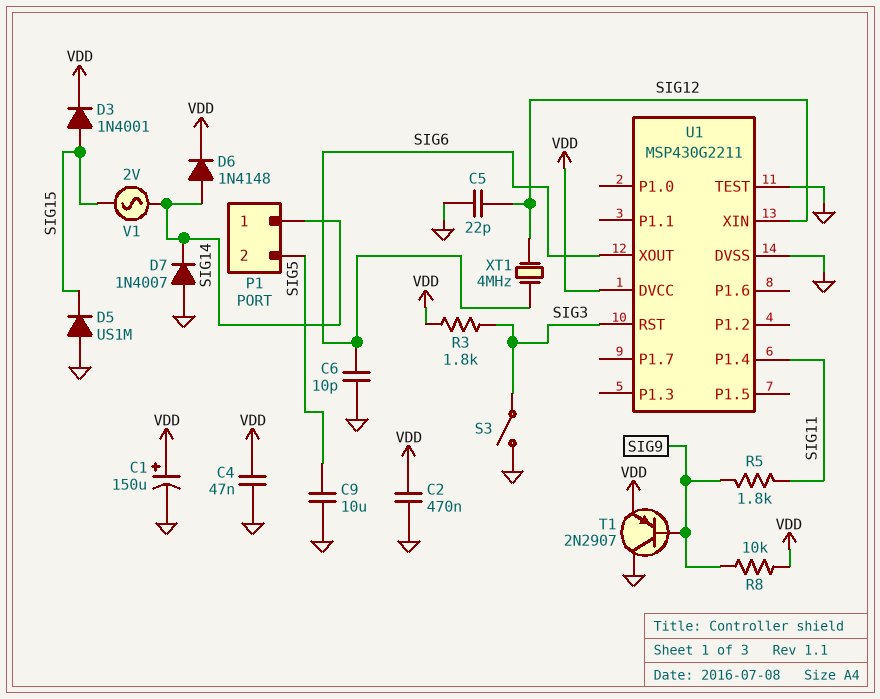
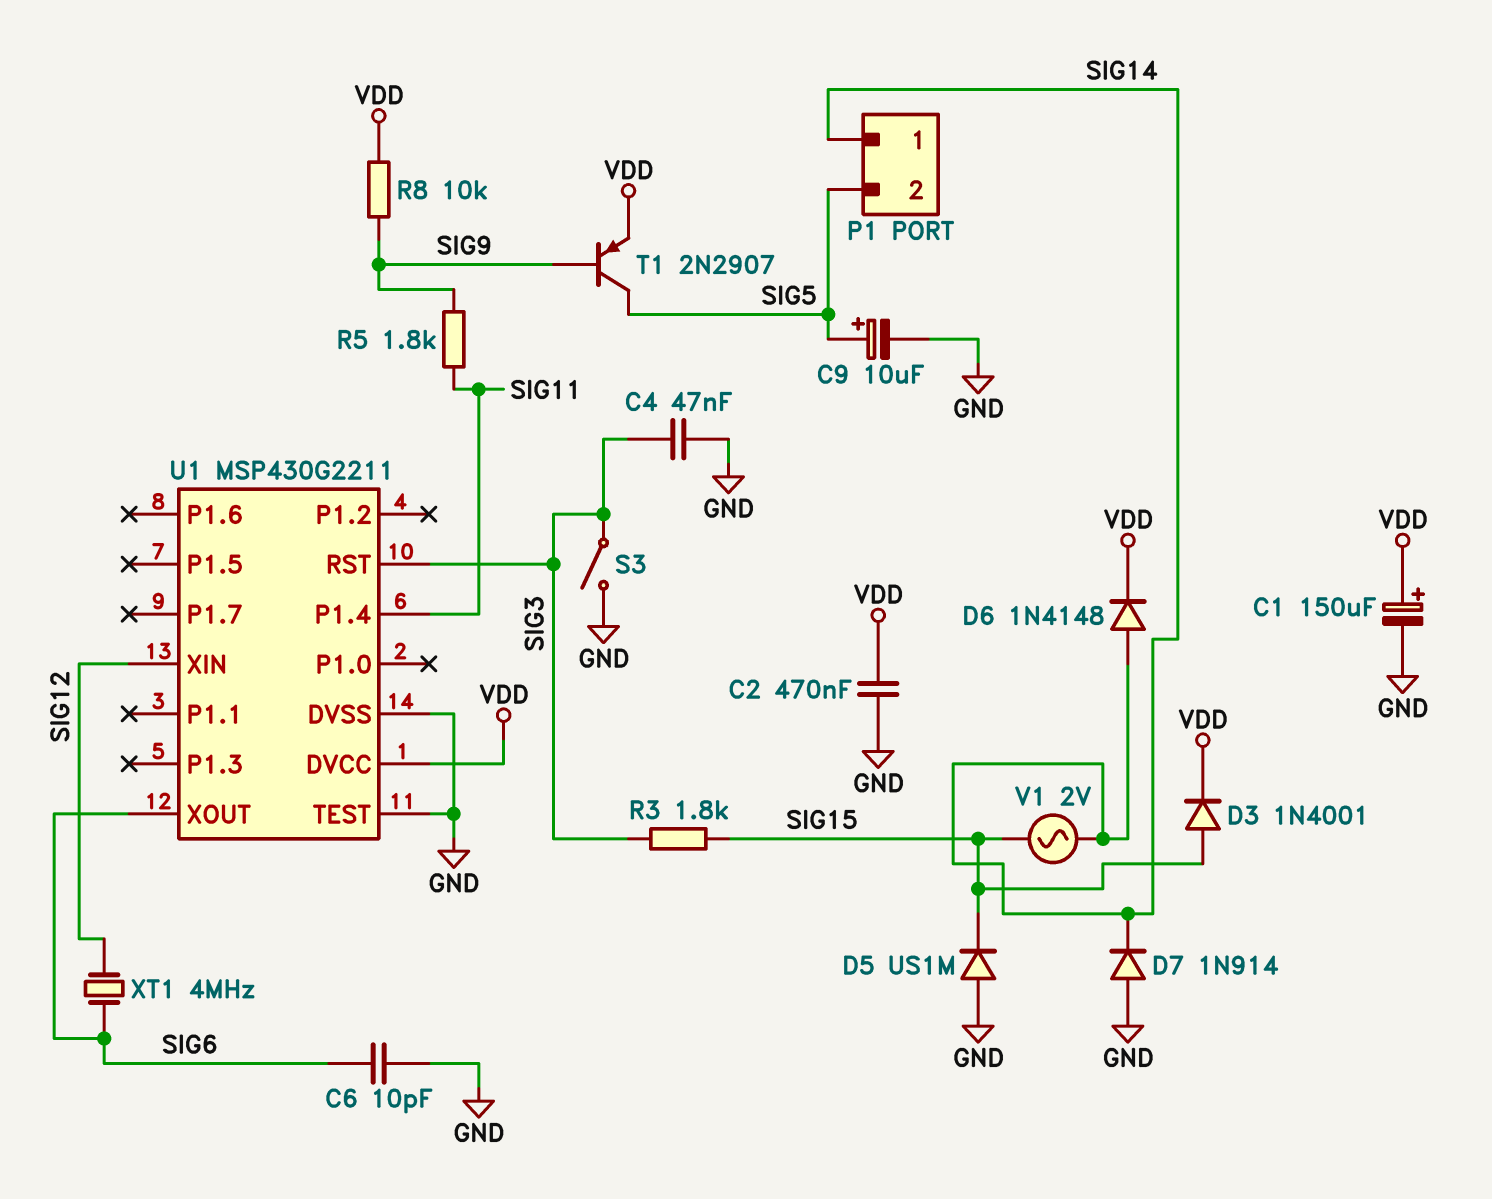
C4: 47nF (GND, VDD) -> 47nF (GND, SIG3)
C5: 22pF (GND, SIG12) -> none
C9: 10uF (GND, SIG5) -> 10uF (plus SIG5, minus GND)
D7: diode 1N4007 (A GND, K SIG14) -> diode 1N914 (A GND, K SIG14)
R3: 1.8k (SIG3, VDD) -> 1.8k (SIG3, SIG15)
T1: PNP 2N2907 (B SIG9, C GND, E VDD) -> PNP 2N2907 (B SIG9, C SIG5, E VDD)

